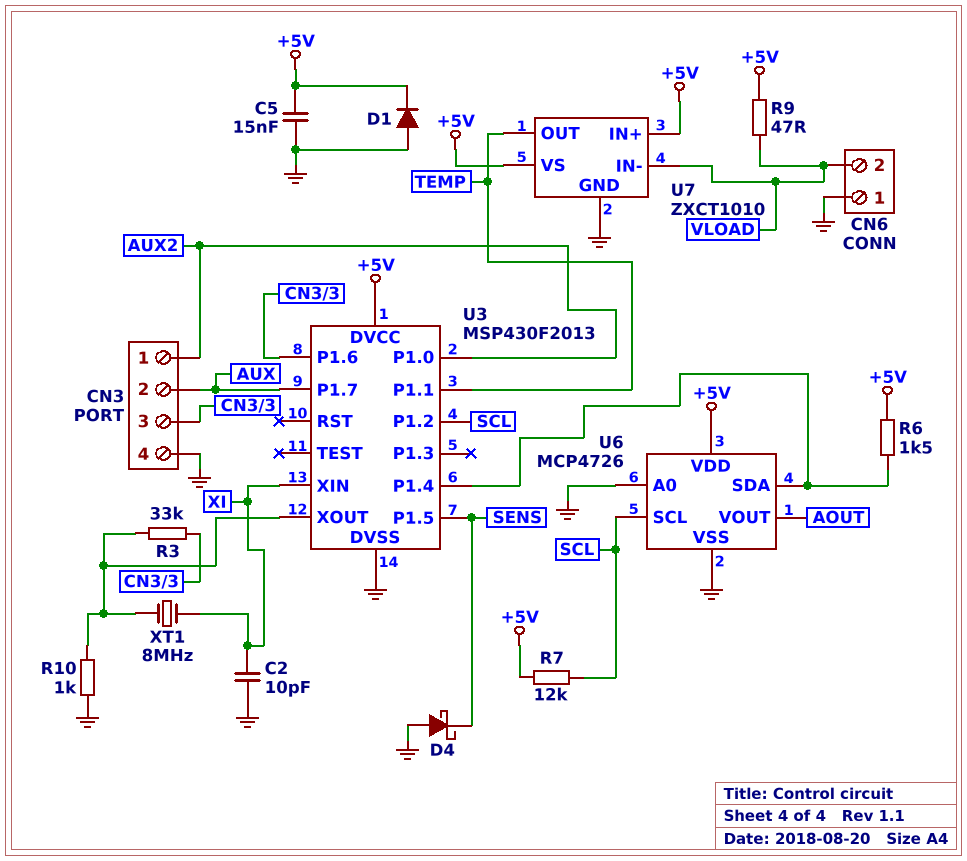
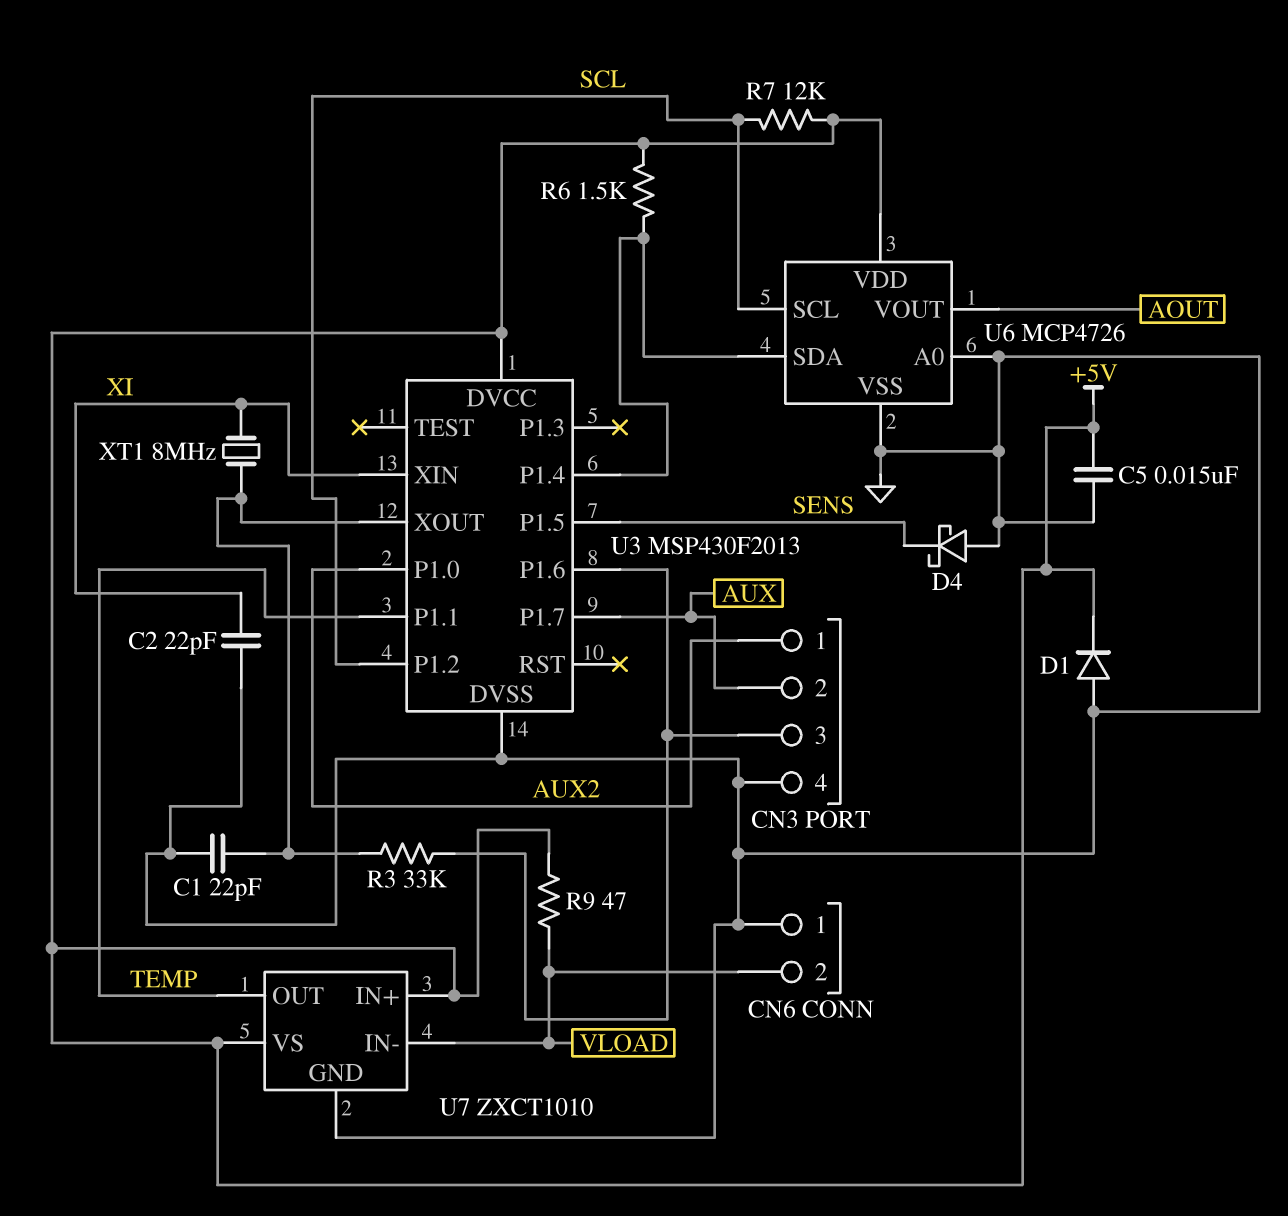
C1: none -> 22pF (GND, U3/XOUT)
C2: 10pF (GND, XI) -> 22pF (GND, XI)
R10: 1k (GND, U3/XOUT) -> none

